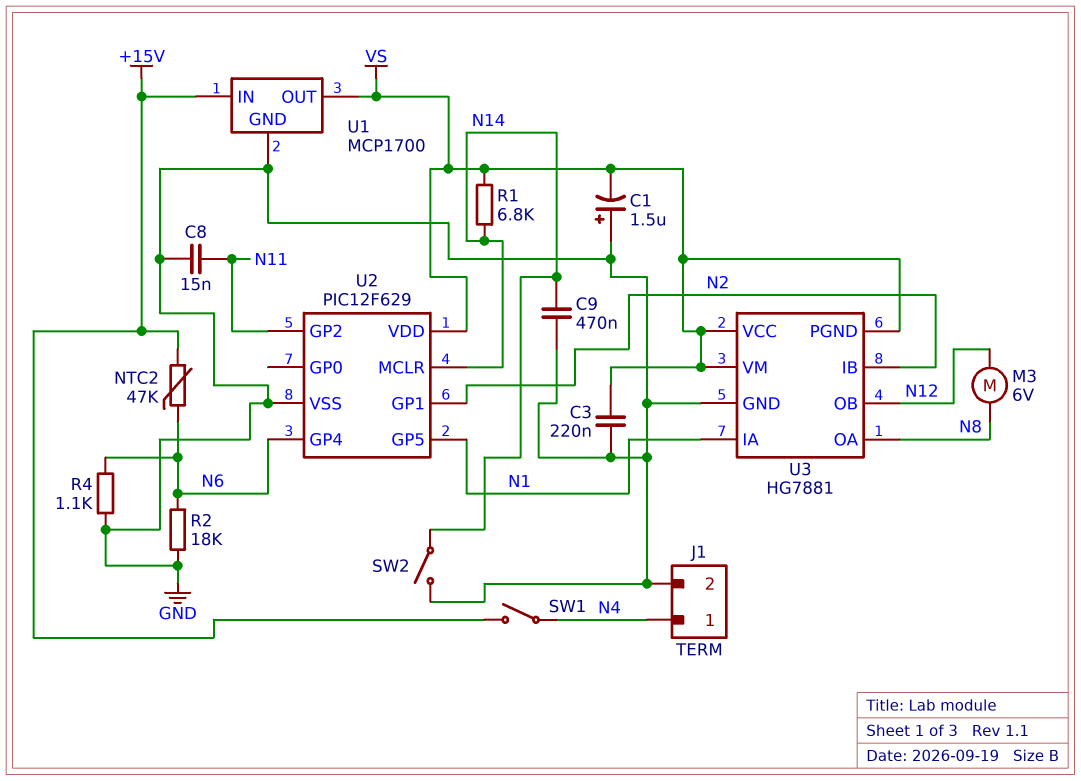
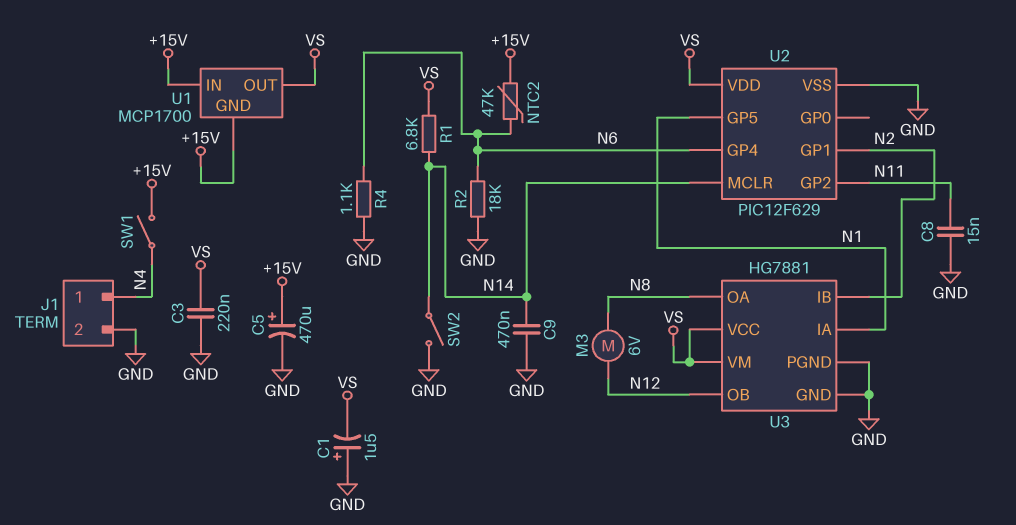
C5: none -> 470uF (plus +15V, minus GND)
U1 pin GND: GND -> +15V
U3 pin PGND: VS -> GND

